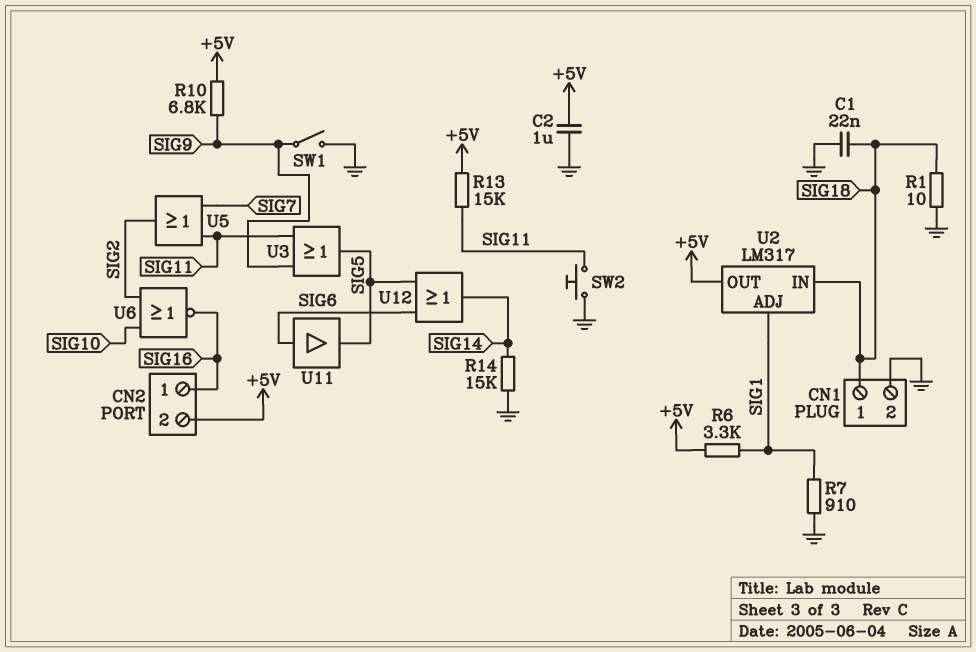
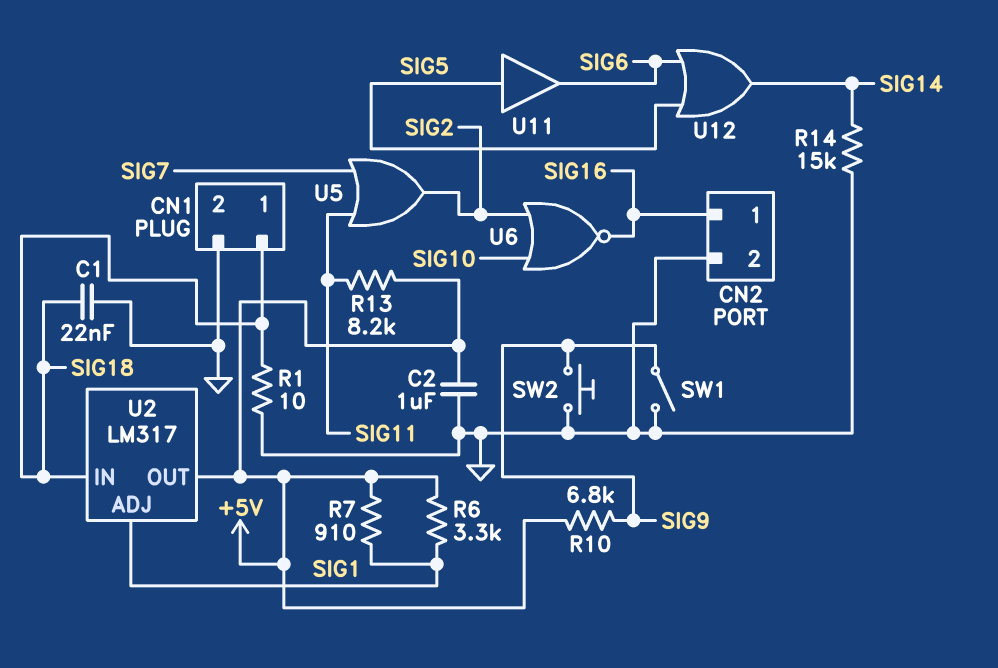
CN2 pin 2: +5V -> GND
R7: 910 (GND, SIG1) -> 910 (+5V, SIG1)
R13: 15k (+5V, SIG11) -> 8.2k (+5V, SIG11)
SW2: button (GND, SIG11) -> button (GND, SIG9)
U3: OR (in SIG9, in SIG11, out SIG5) -> none
U11: buffer (in SIG6, out SIG5) -> buffer (in SIG5, out SIG6)

